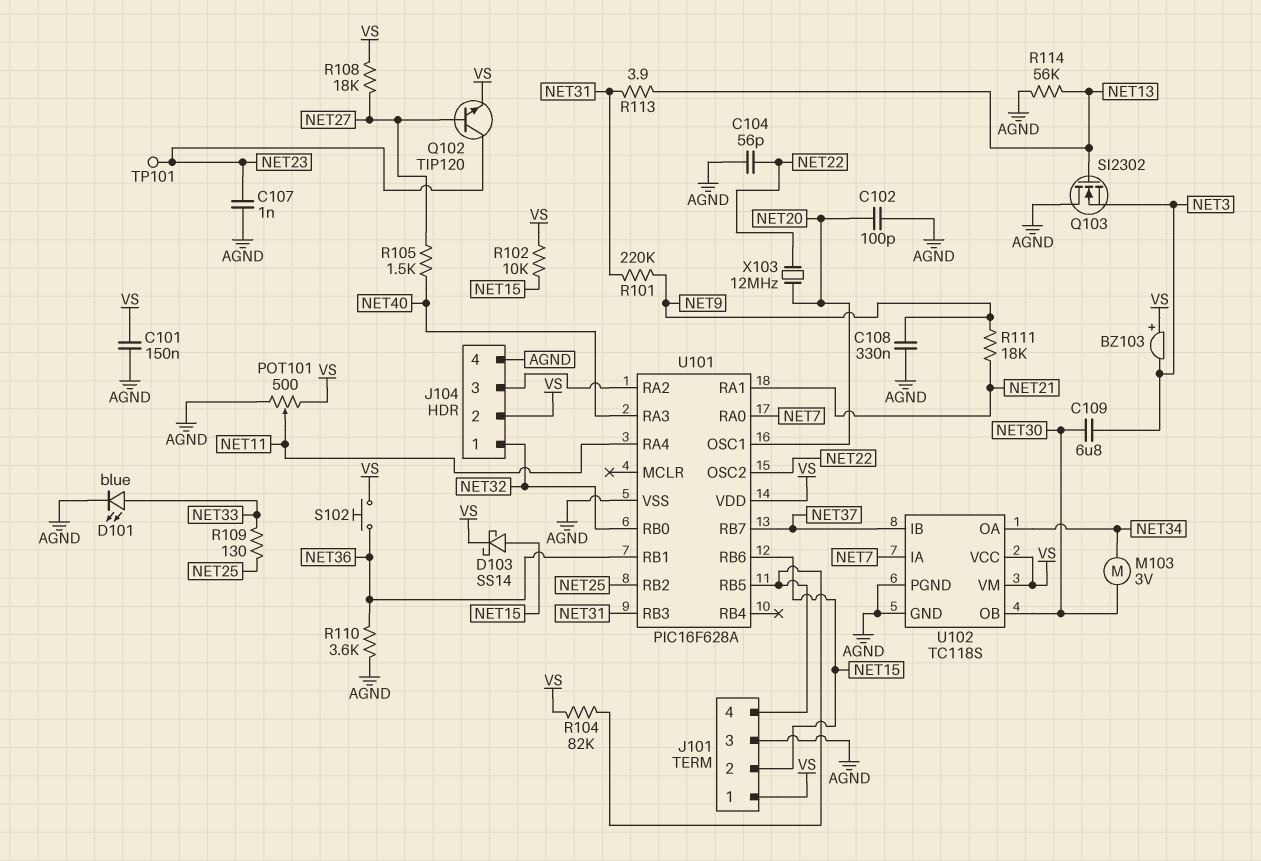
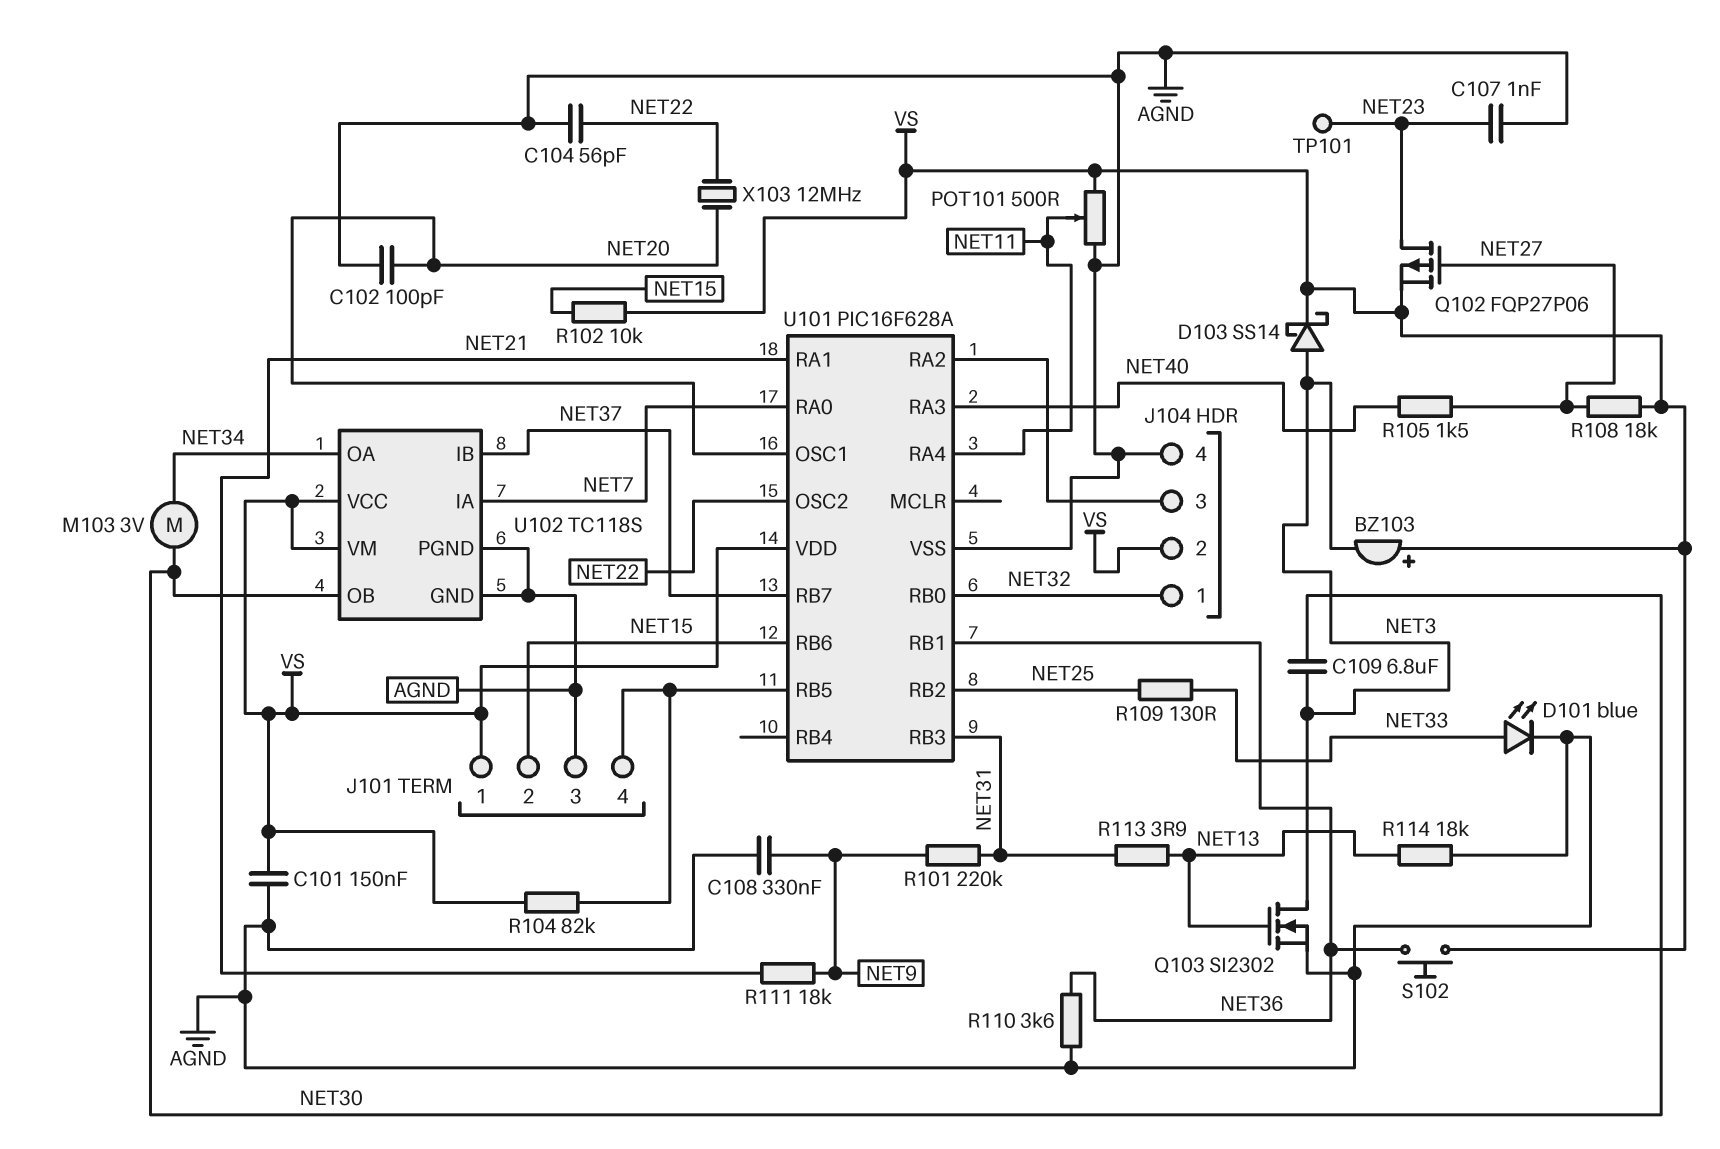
D103: schottky SS14 (A NET15, K VS) -> schottky SS14 (A NET3, K VS)
Q102: NPN TIP120 (B NET27, C NET23, E VS) -> PMOS FQP27P06 (G NET27, D NET23, S VS)
Q103: NMOS SI2302 (G NET13, D AGND, S NET3) -> NMOS SI2302 (G NET13, D NET3, S AGND)
R114: 56k (AGND, NET13) -> 18k (AGND, NET13)

